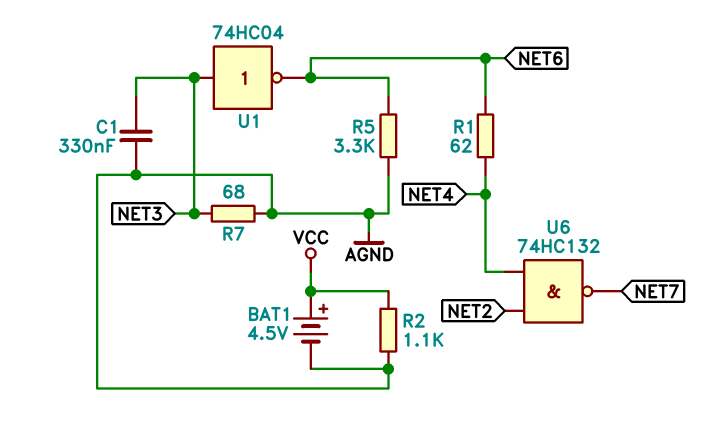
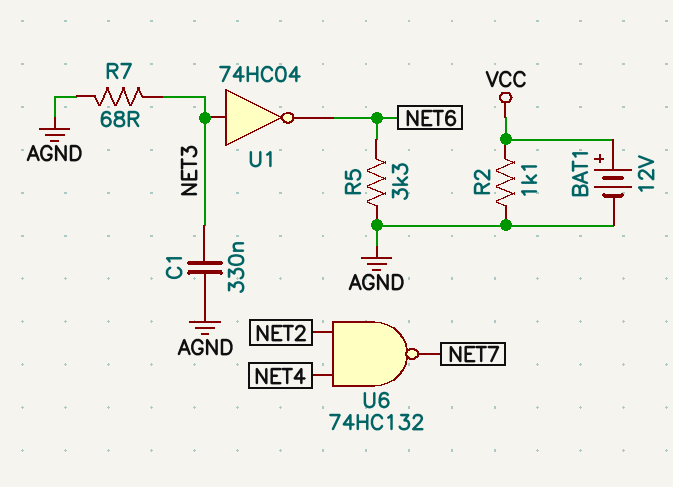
BAT1: 4.5V (plus VCC, minus AGND) -> 12V (plus VCC, minus AGND)
R1: 62 (NET4, NET6) -> none

